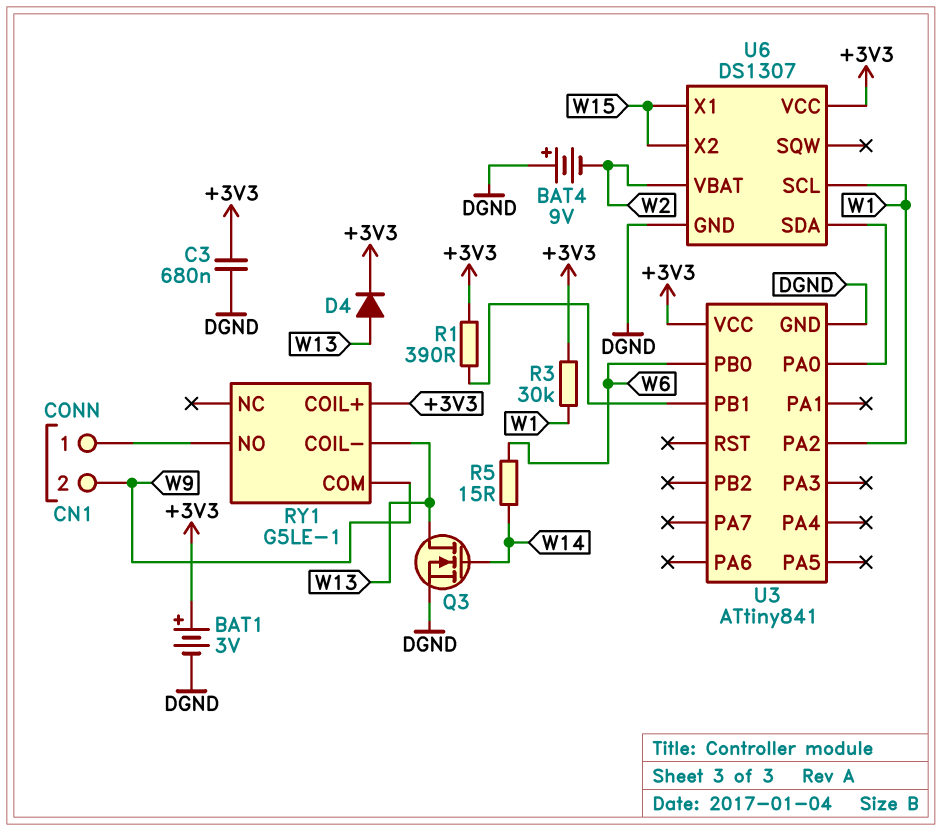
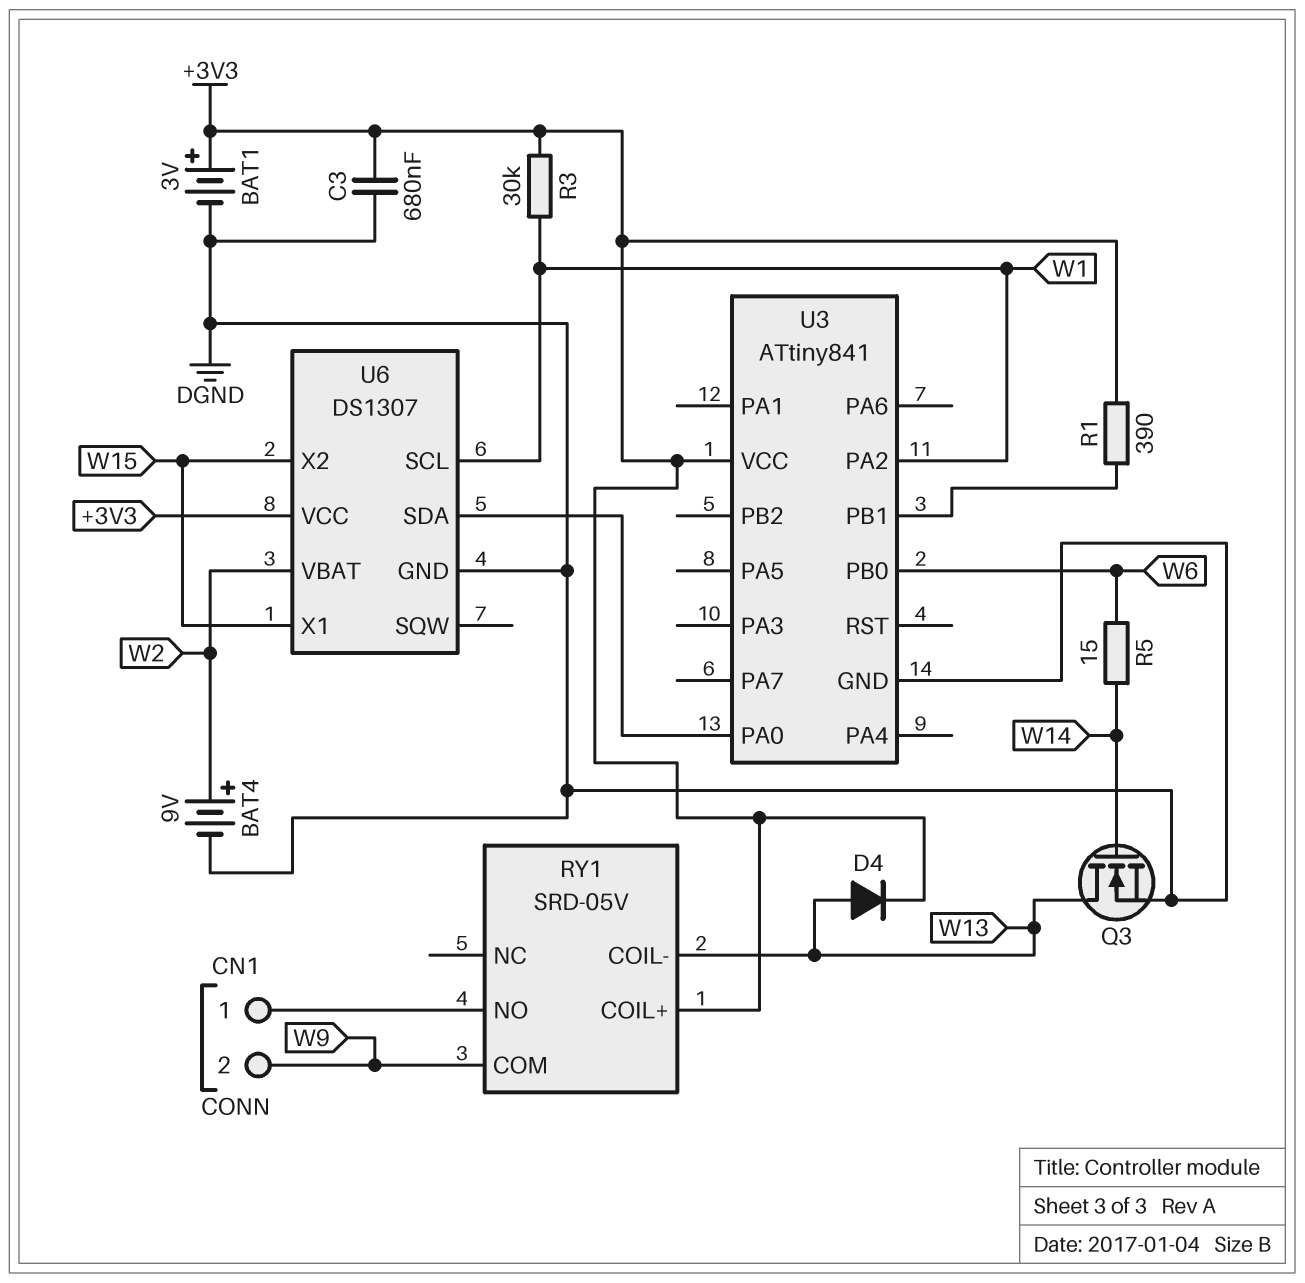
BAT4: 9V (plus DGND, minus W2) -> 9V (plus W2, minus DGND)
RY1: G5LE-1 -> SRD-05V

